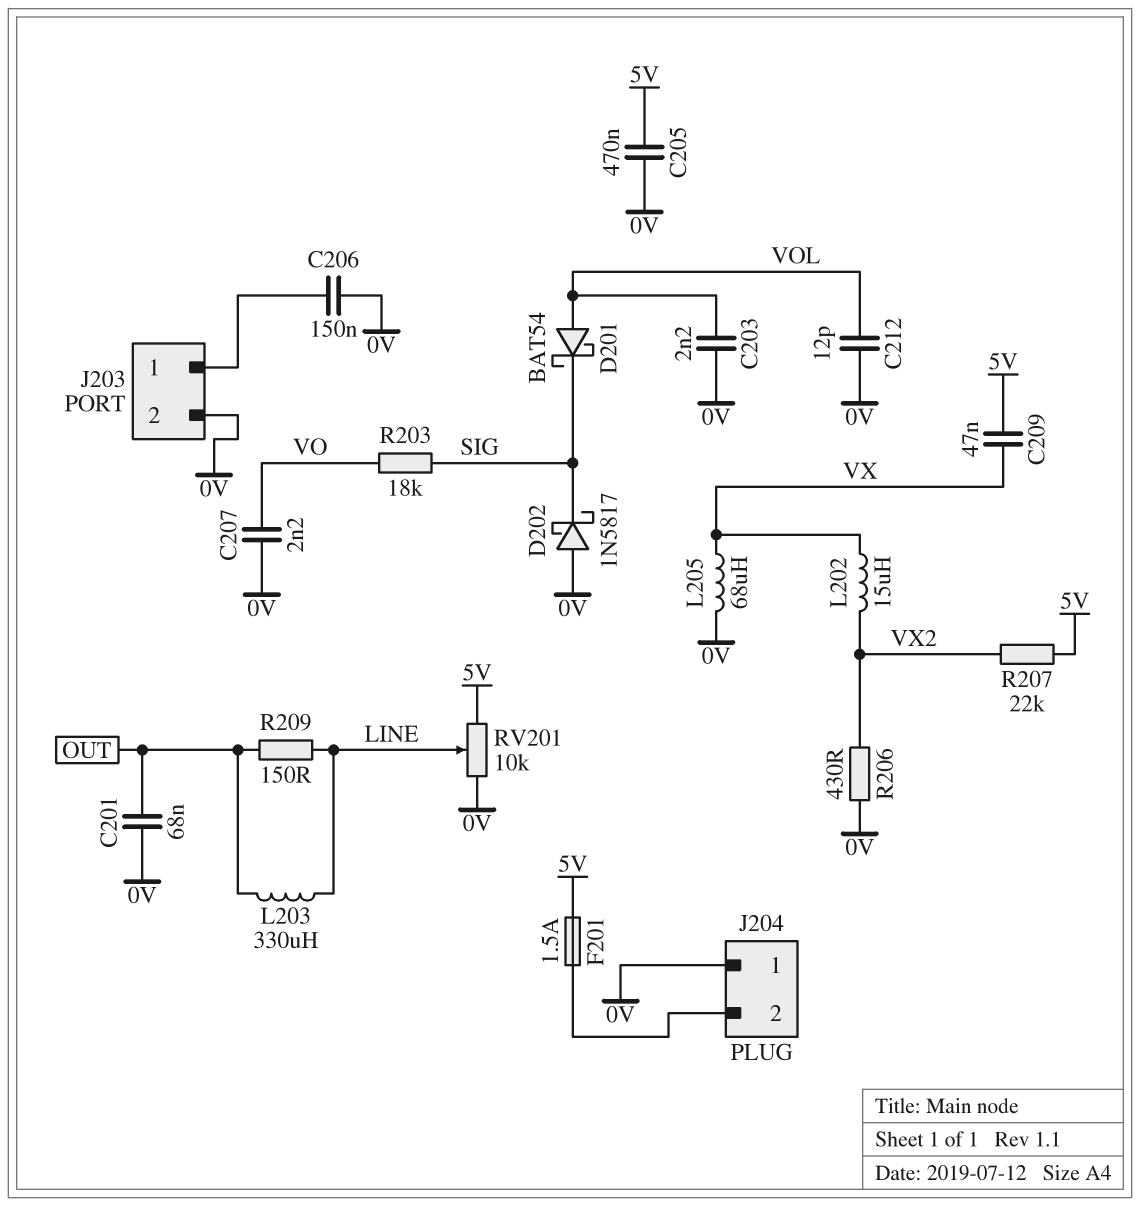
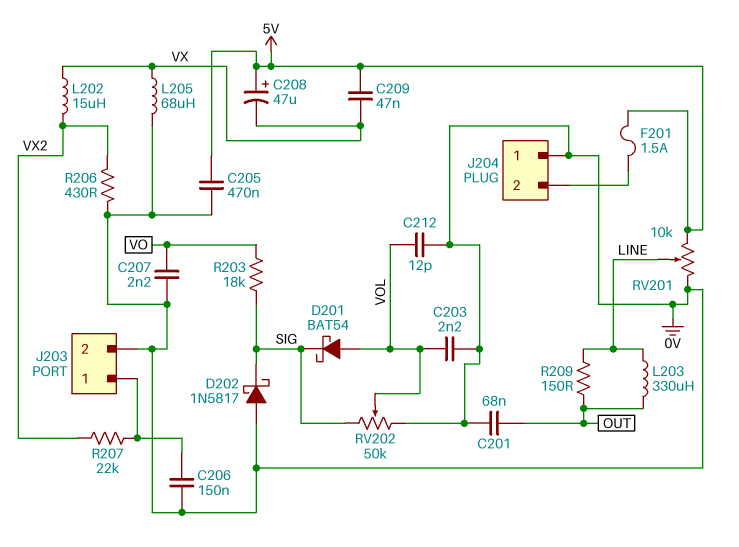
C208: none -> 47uF (plus 5V, minus VX)
R207: 22k (5V, VX2) -> 22k (J203/1, VX2)
RV202: none -> 50k (0V, SIG, wiper VOL)

